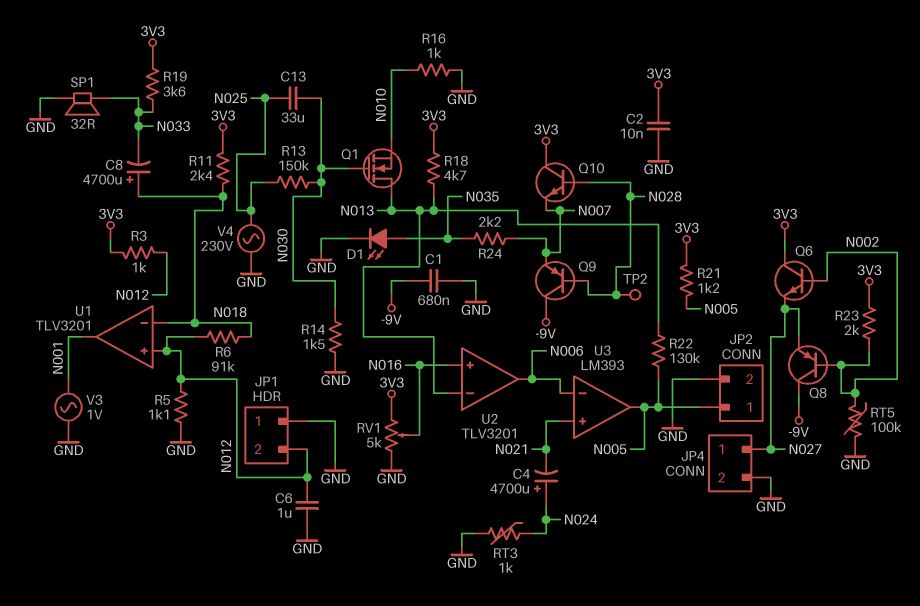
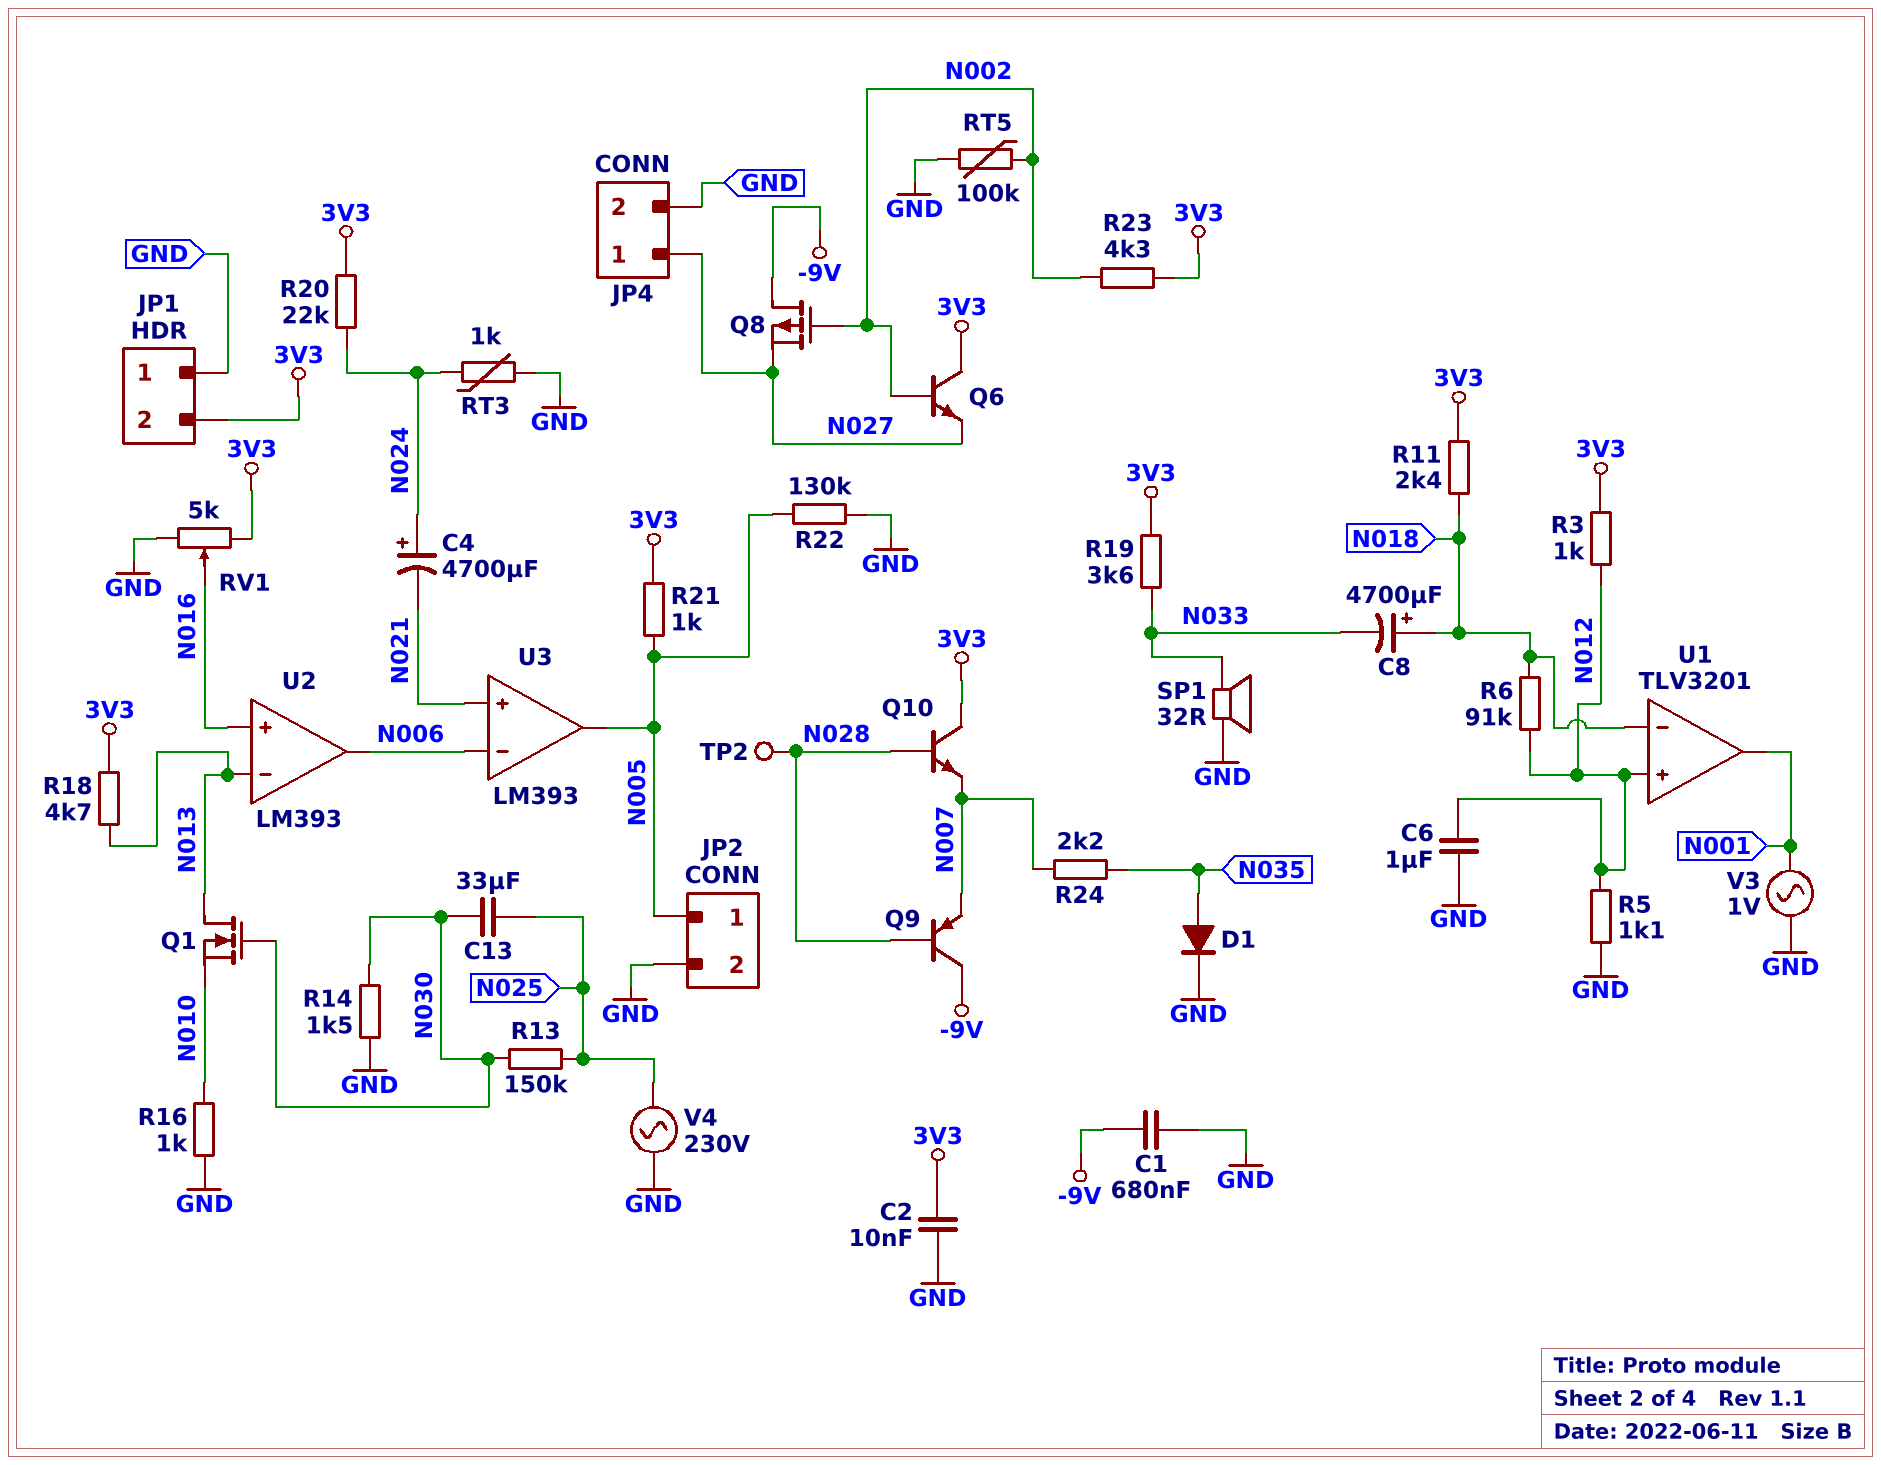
D1: LED (A N035, K GND) -> diode (A N035, K GND)
JP1 pin 2: N012 -> 3V3
Q8: PNP (B N002, C -9V, E N027) -> PMOS (G N002, D -9V, S N027)
R20: none -> 22k (3V3, N024)
R21: 1.2k (3V3, N005) -> 1k (3V3, N005)
R22: 130k (N005, N013) -> 130k (GND, N005)
R23: 2k (3V3, N002) -> 4.3k (3V3, N002)
U2: TLV3201 -> LM393

